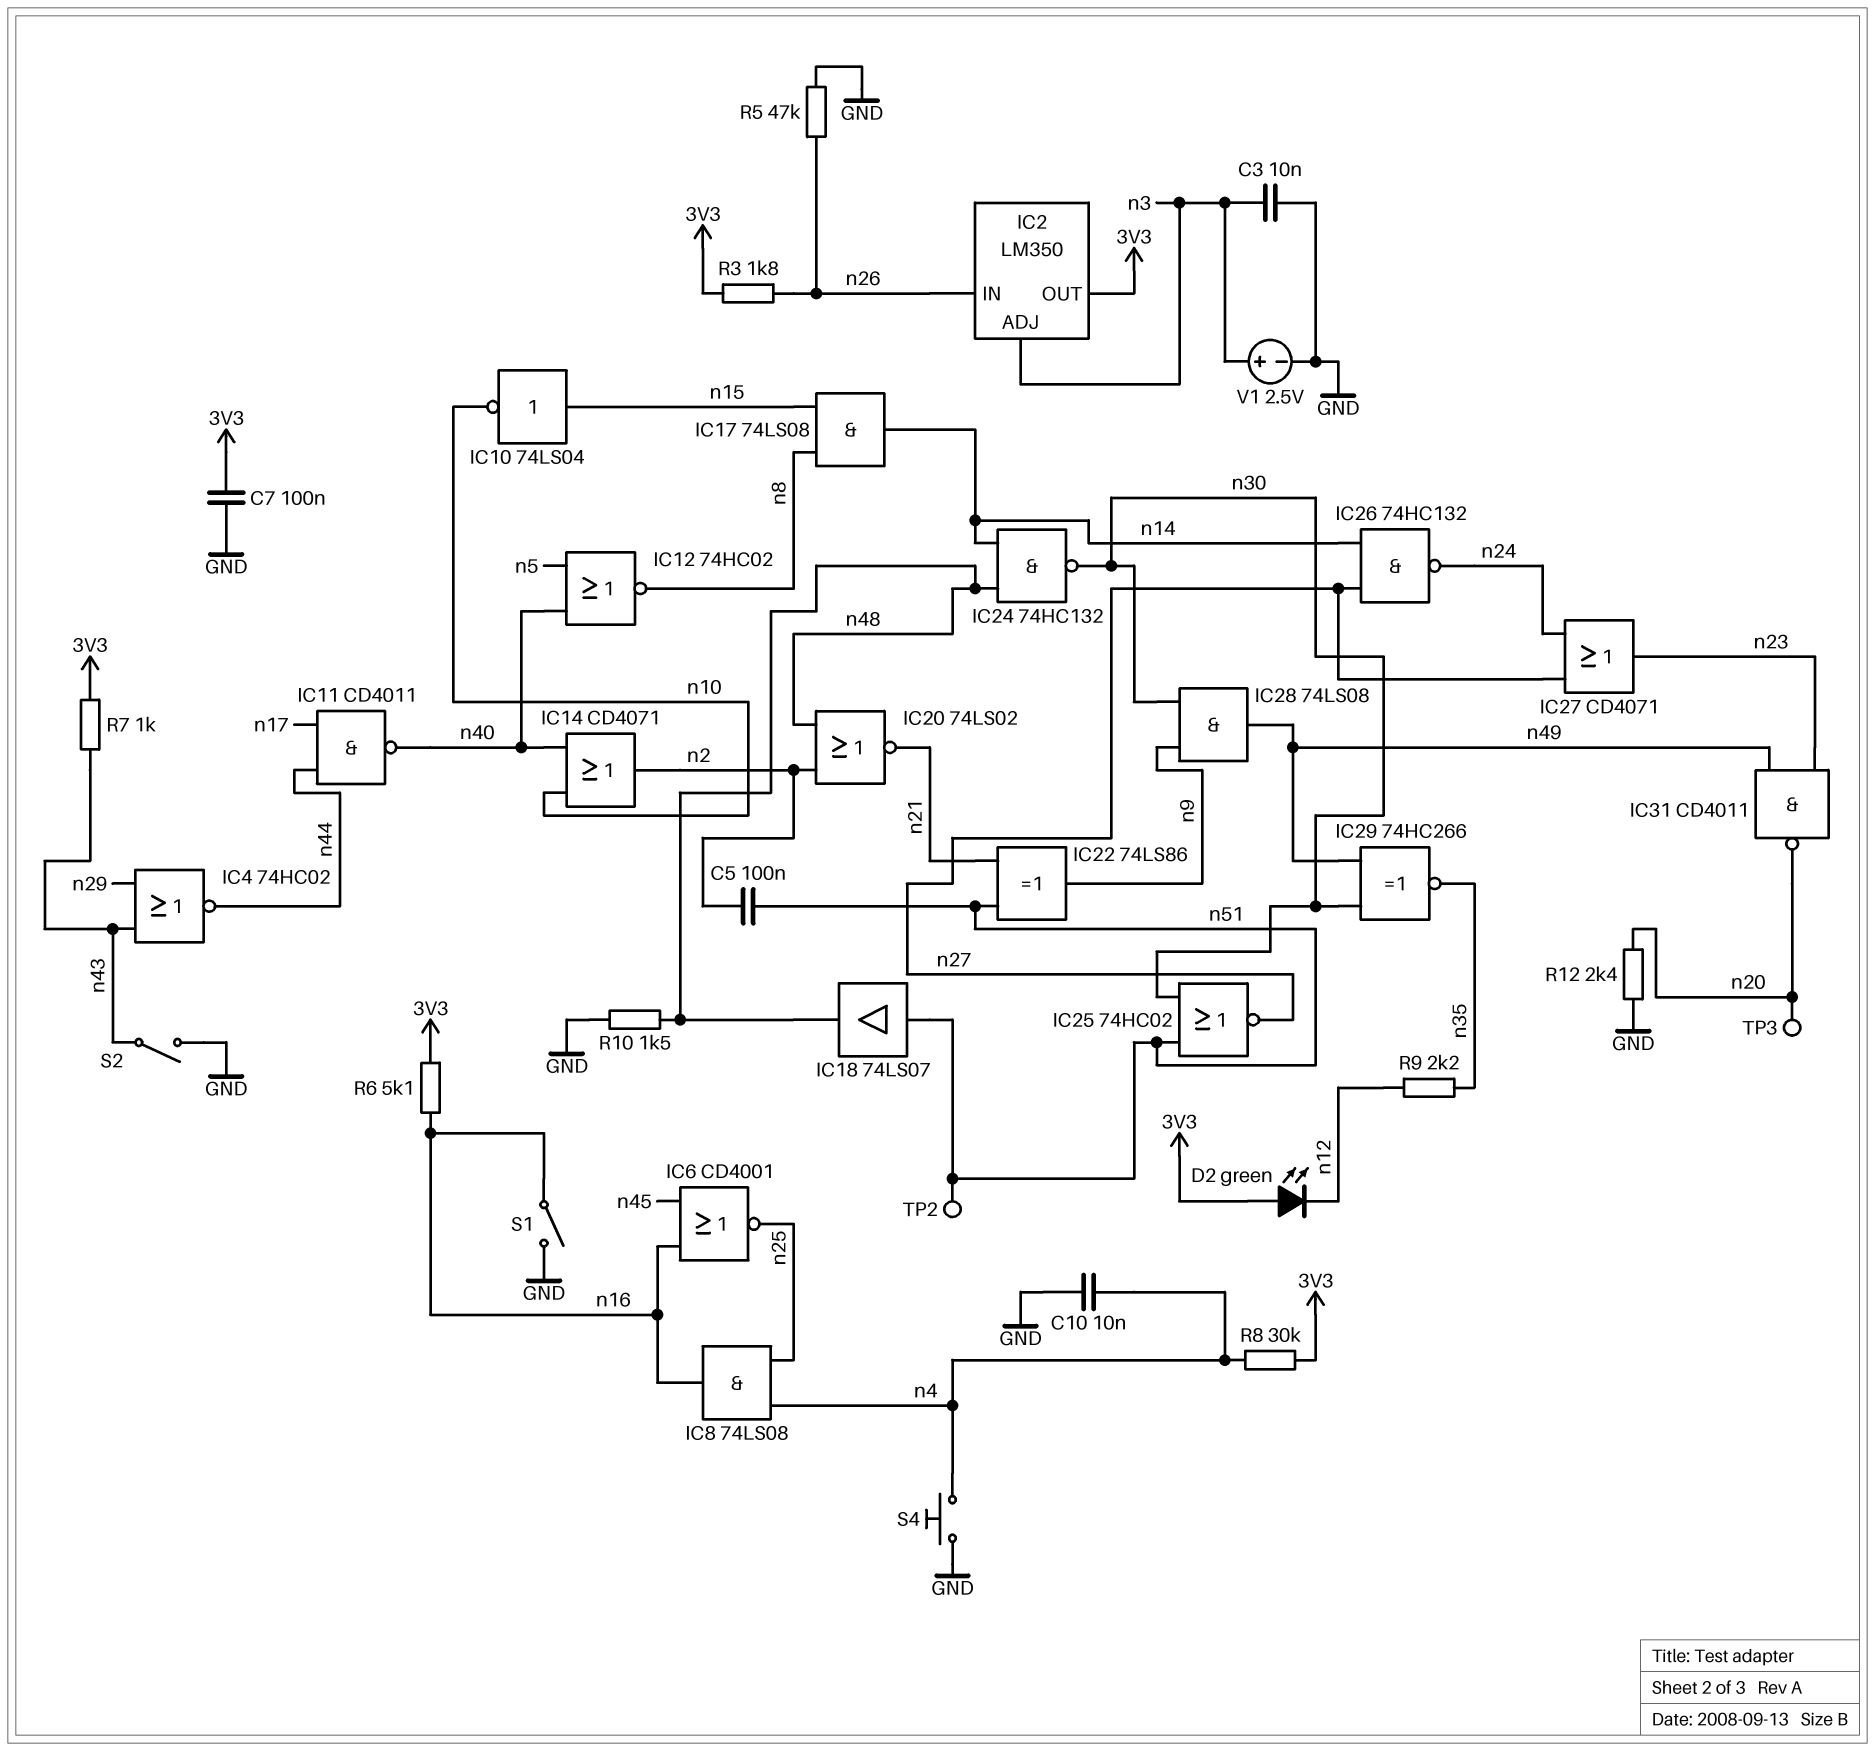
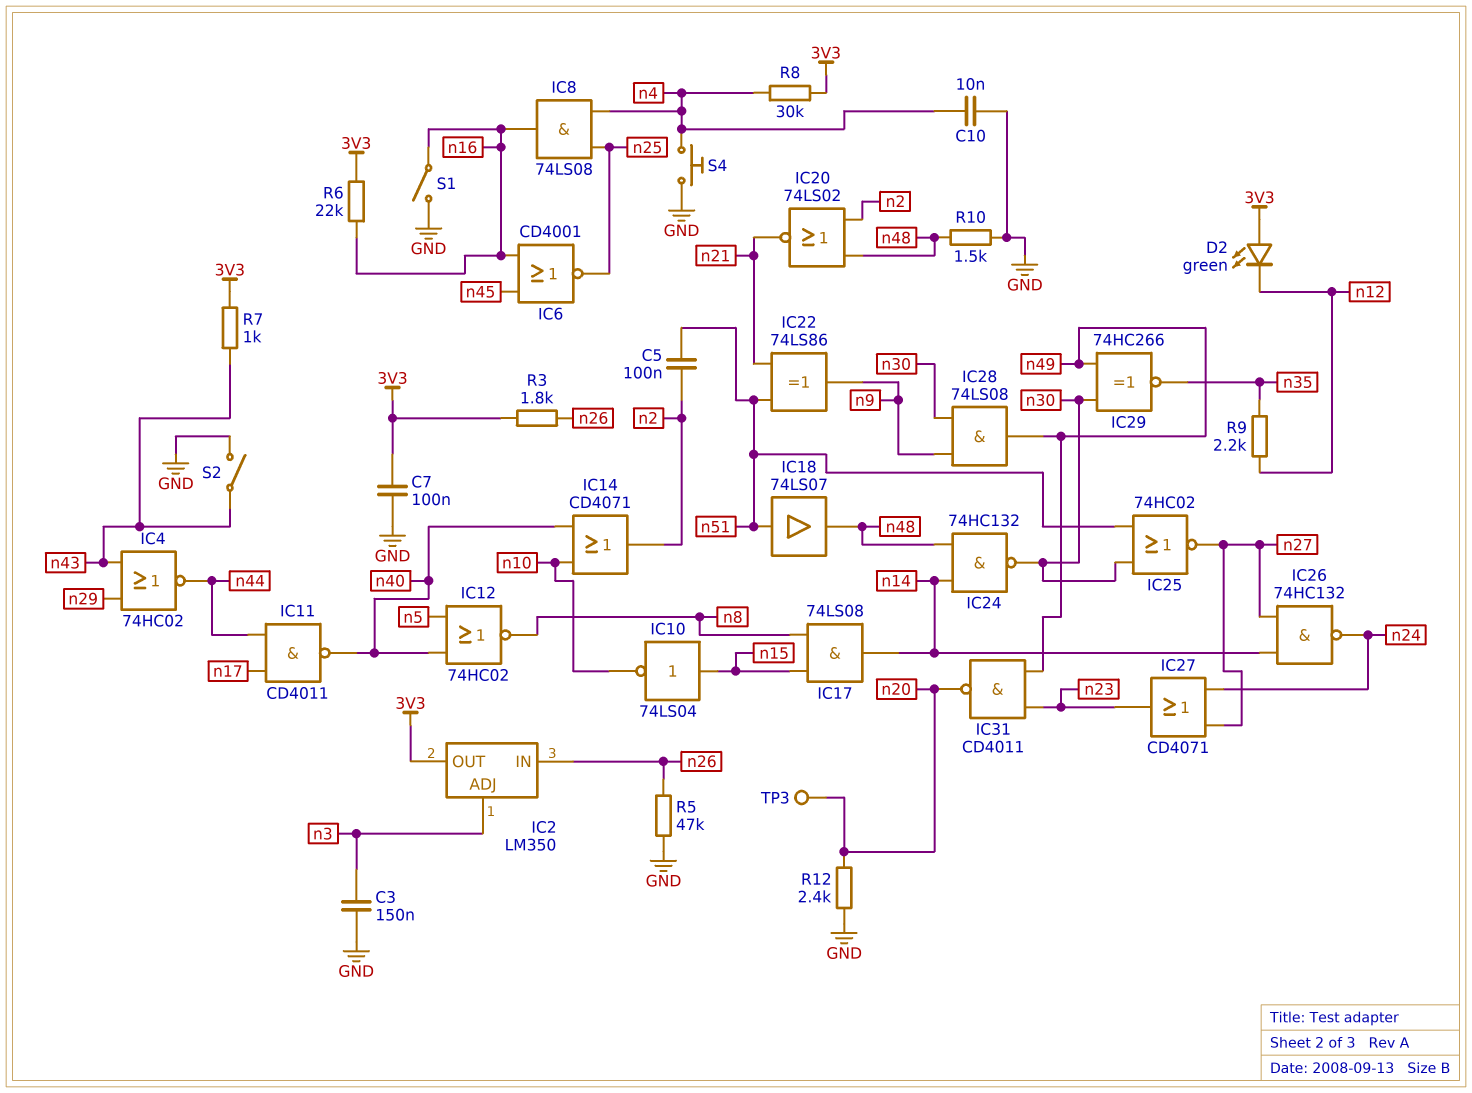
C3: 10nF (GND, n3) -> 150nF (GND, n3)
R6: 5.1k (3V3, n16) -> 22k (3V3, n16)
TP2: test point (n51) -> none
V1: 2.5V (plus n3, minus GND) -> none

